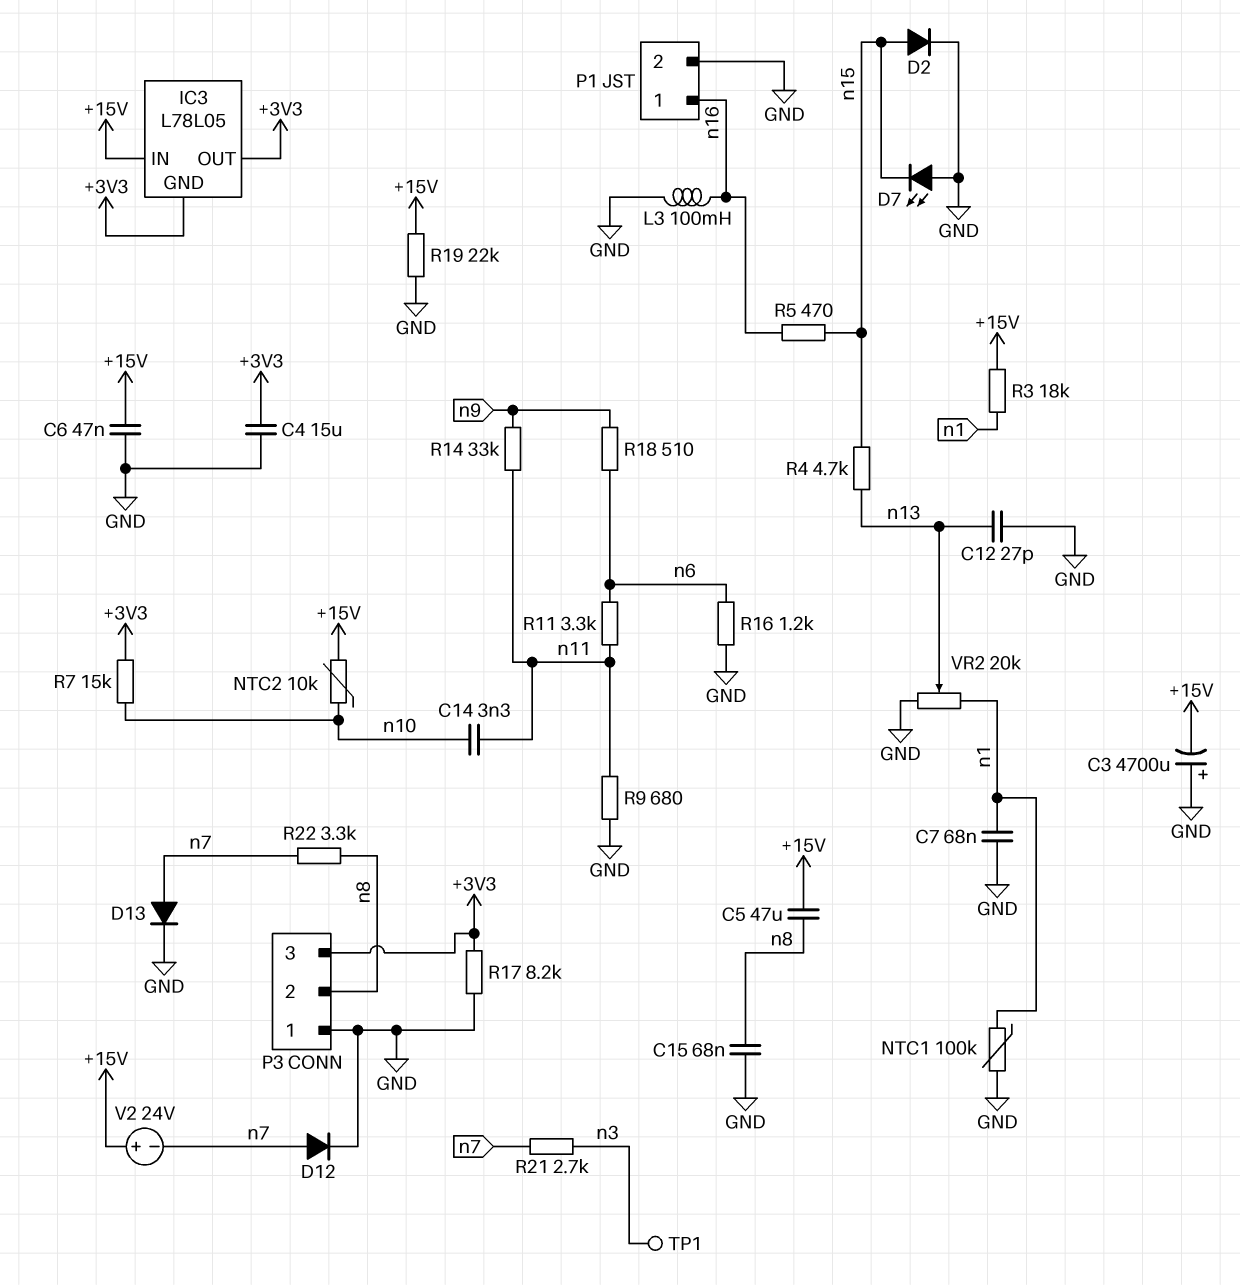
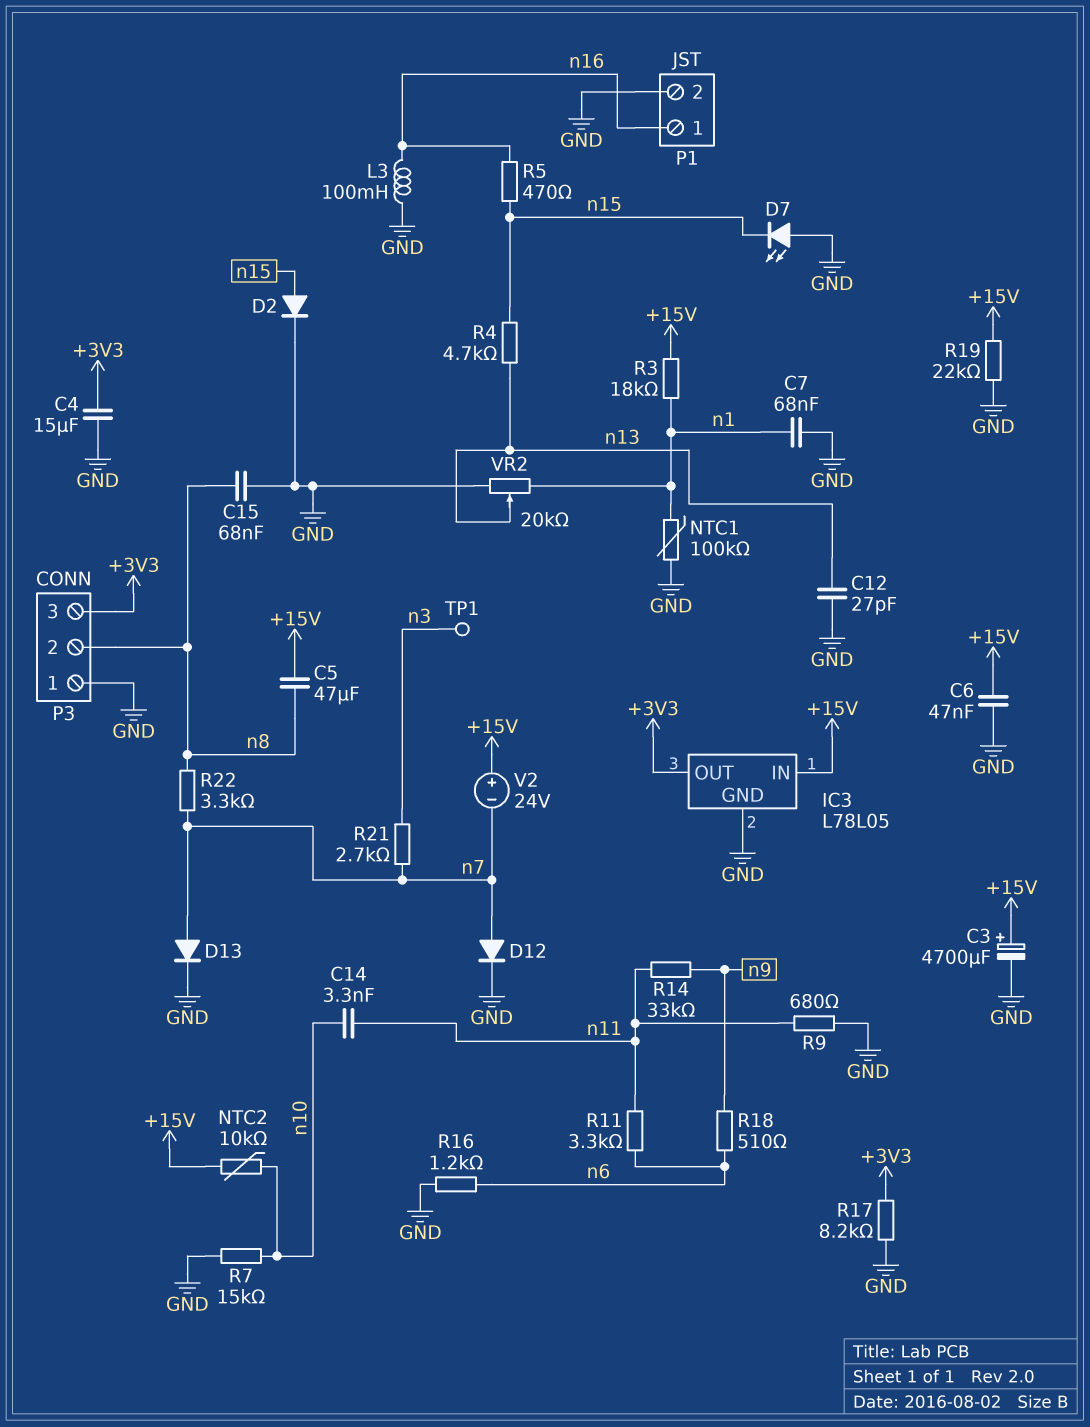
C3: 4700uF (plus GND, minus +15V) -> 4700uF (plus +15V, minus GND)
IC3 pin GND: +3V3 -> GND
R7: 15k (+3V3, n10) -> 15k (GND, n10)

